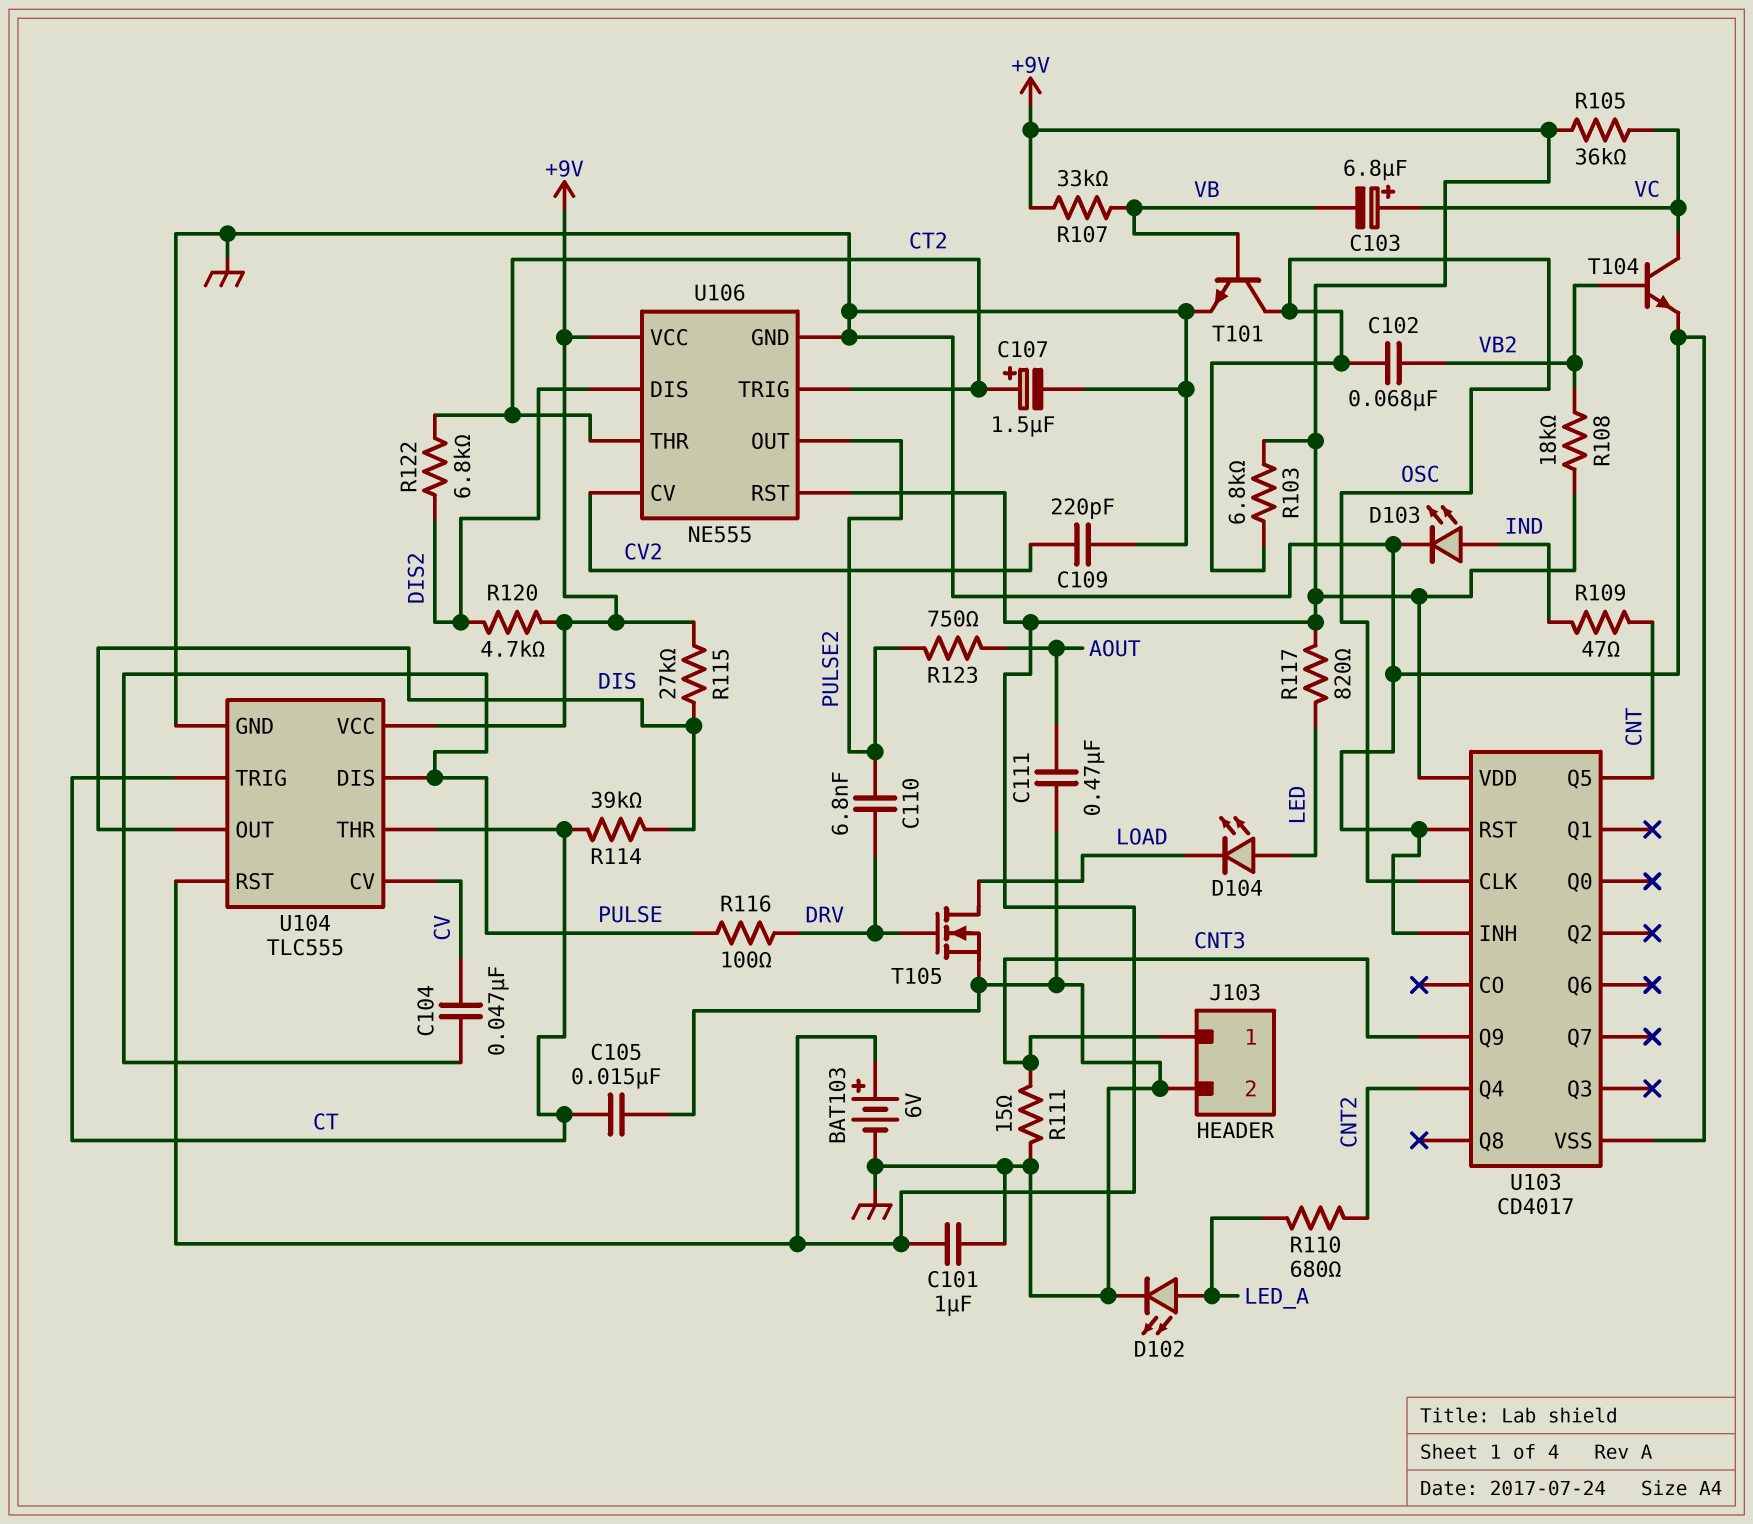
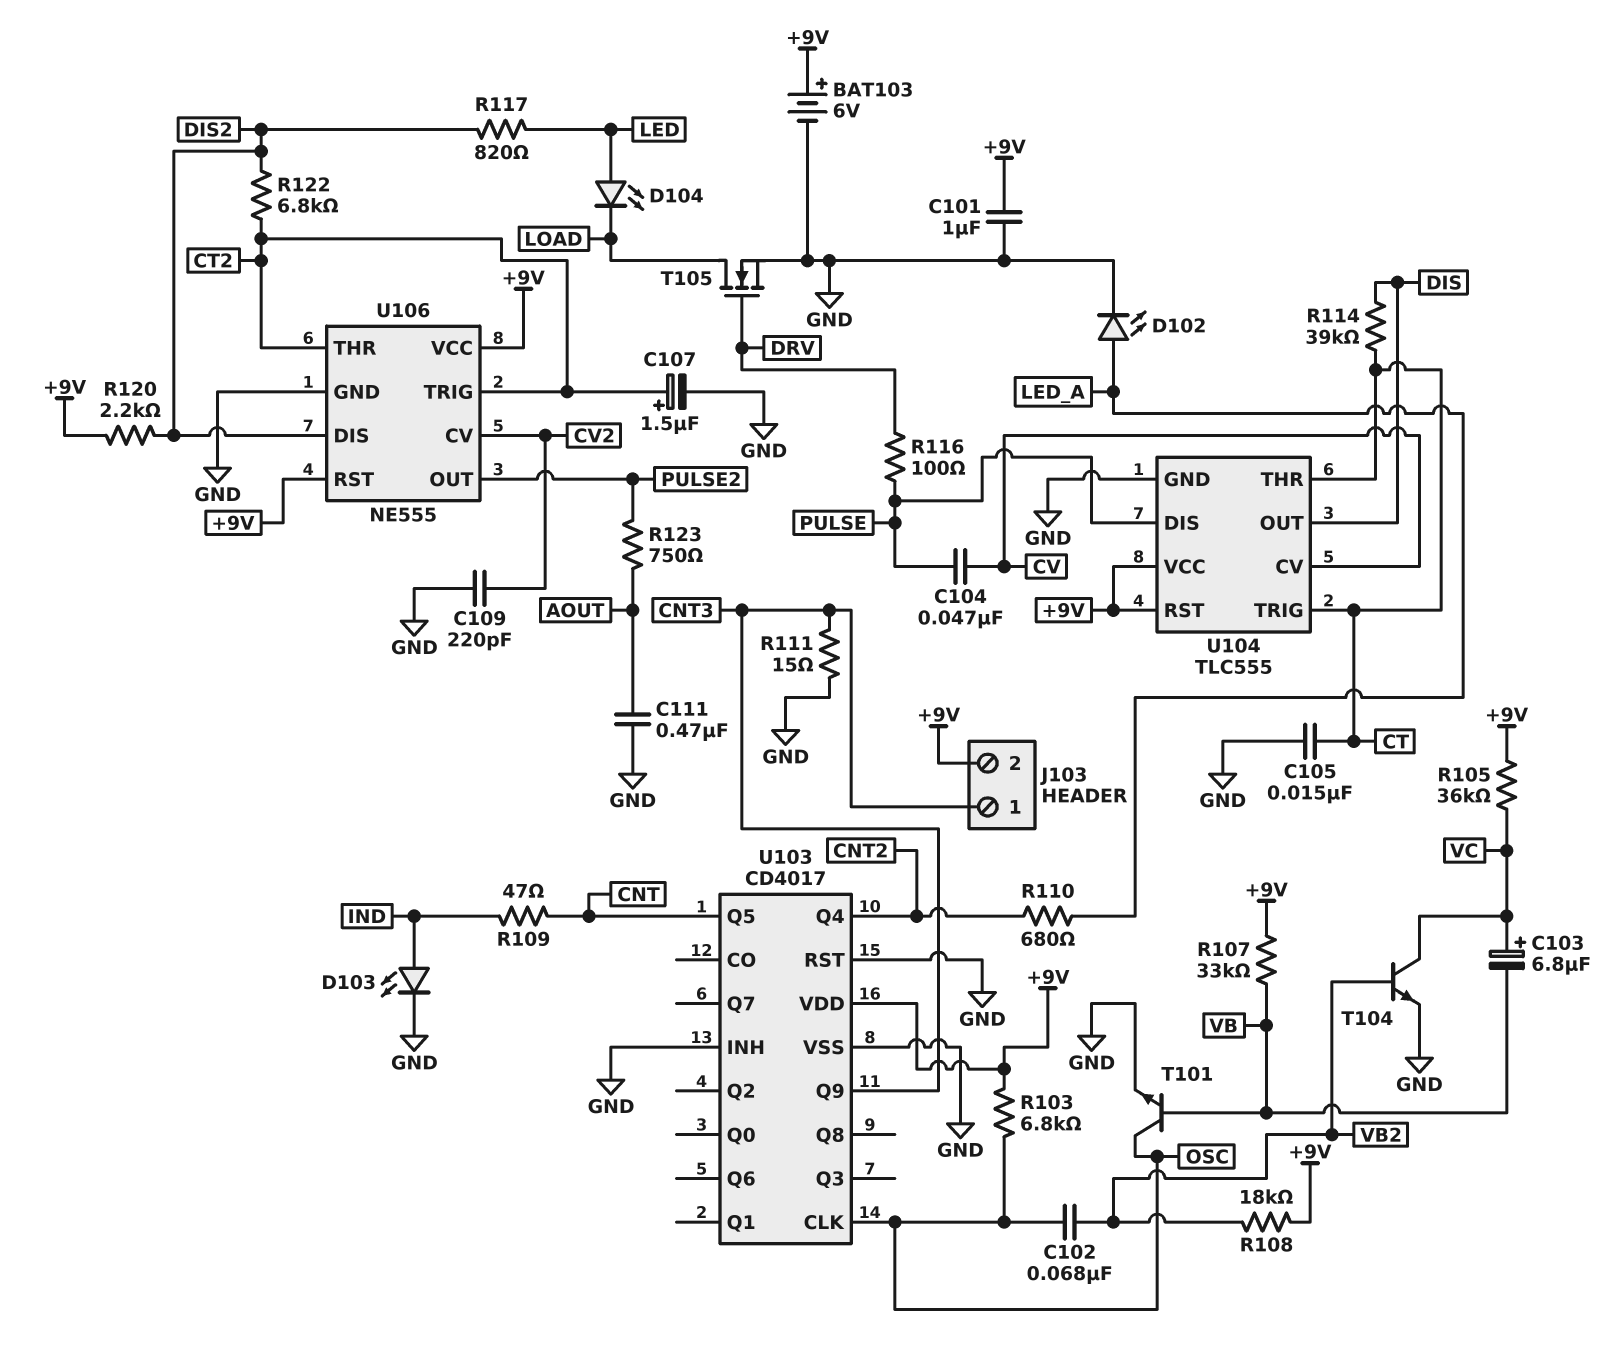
C110: 6.8nF (DRV, PULSE2) -> none
J103 pin 2: GND -> +9V
R115: 27k (+9V, DIS) -> none
R117: 820 (+9V, LED) -> 820 (DIS2, LED)
R120: 4.7k (+9V, DIS2) -> 2.2k (+9V, DIS2)

